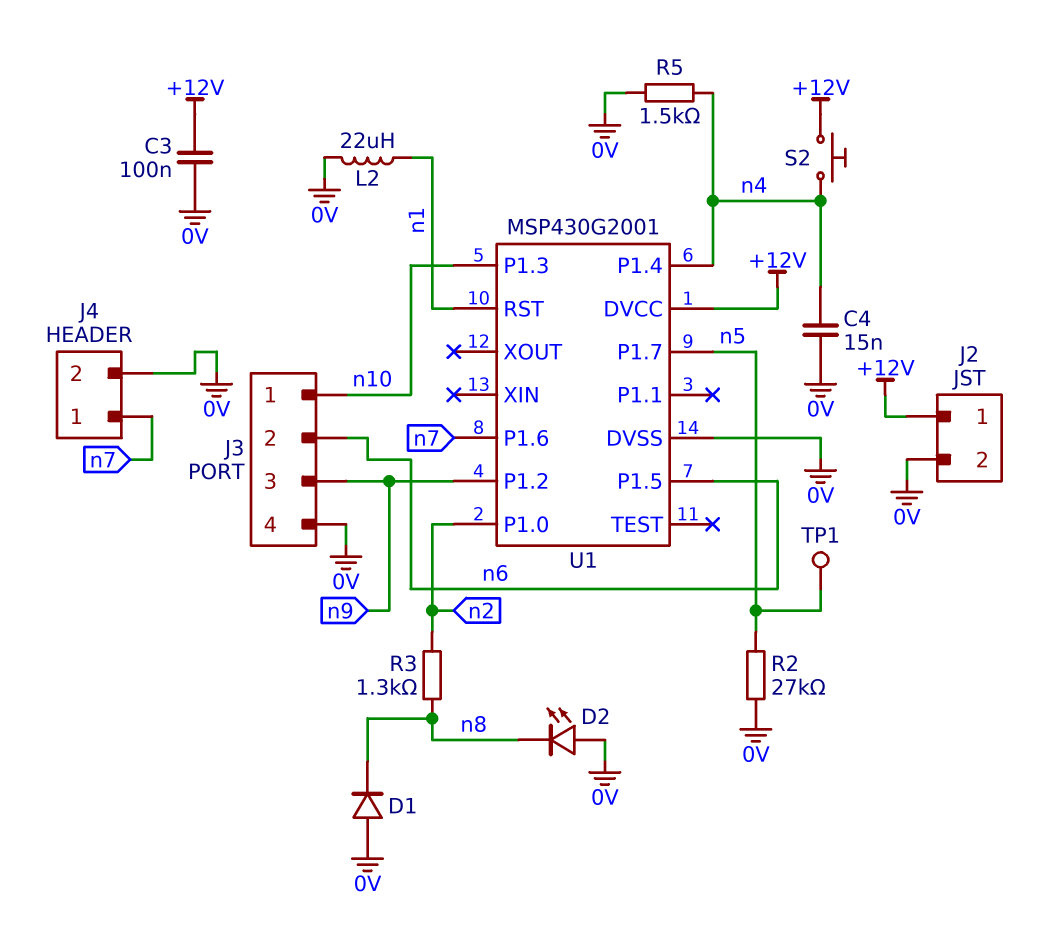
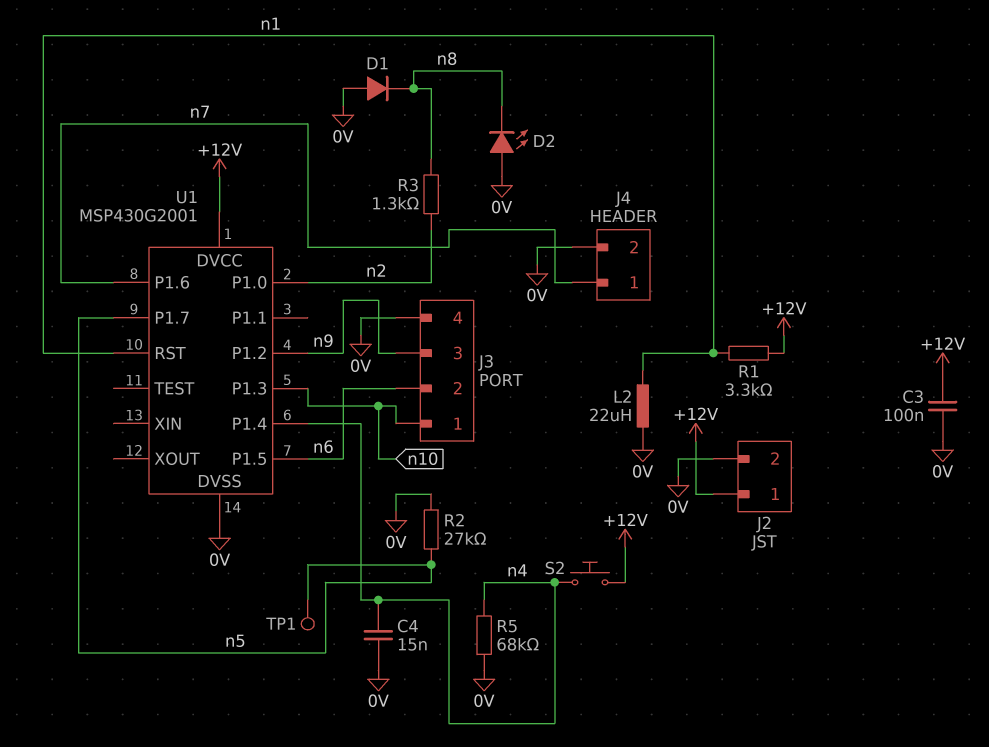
R1: none -> 3.3k (+12V, n1)
R5: 1.5k (0V, n4) -> 68k (0V, n4)

